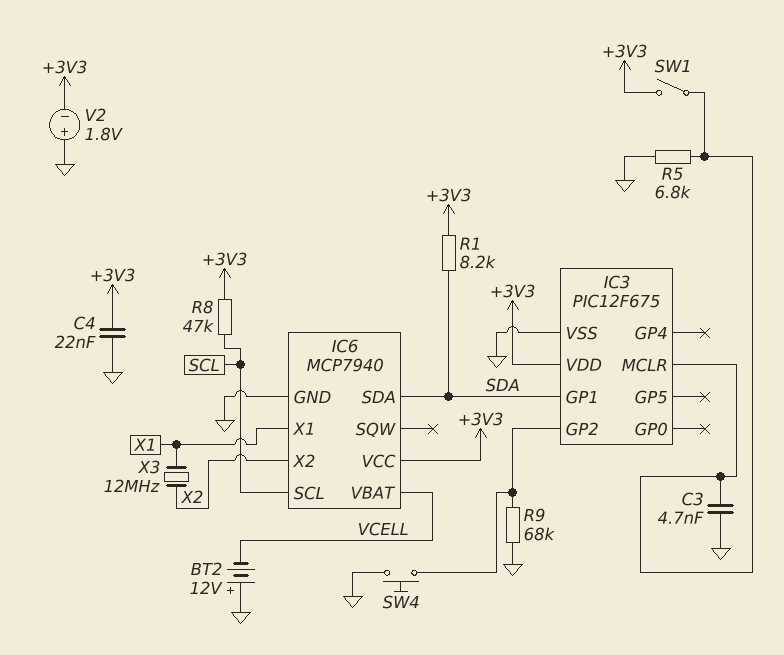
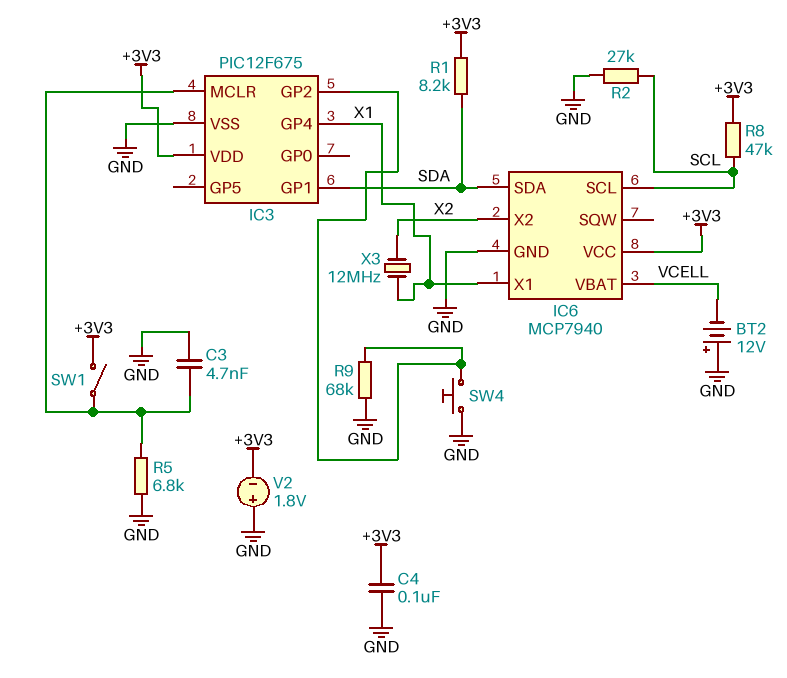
C4: 22nF (+3V3, GND) -> 100nF (+3V3, GND)
IC3 pin GP4: none -> X1
R2: none -> 27k (GND, SCL)

